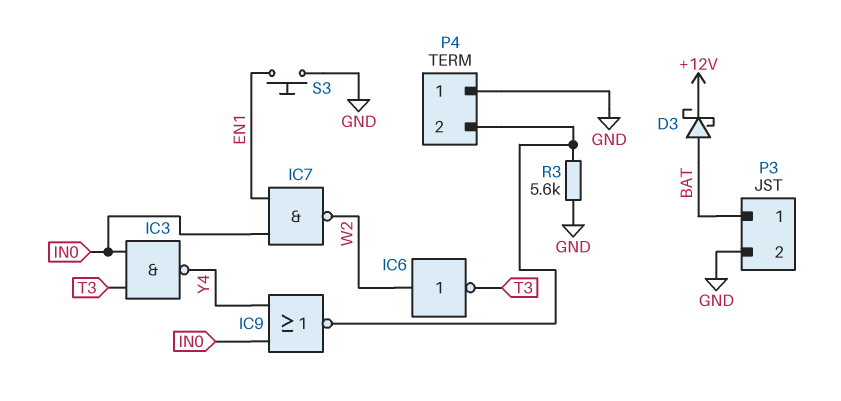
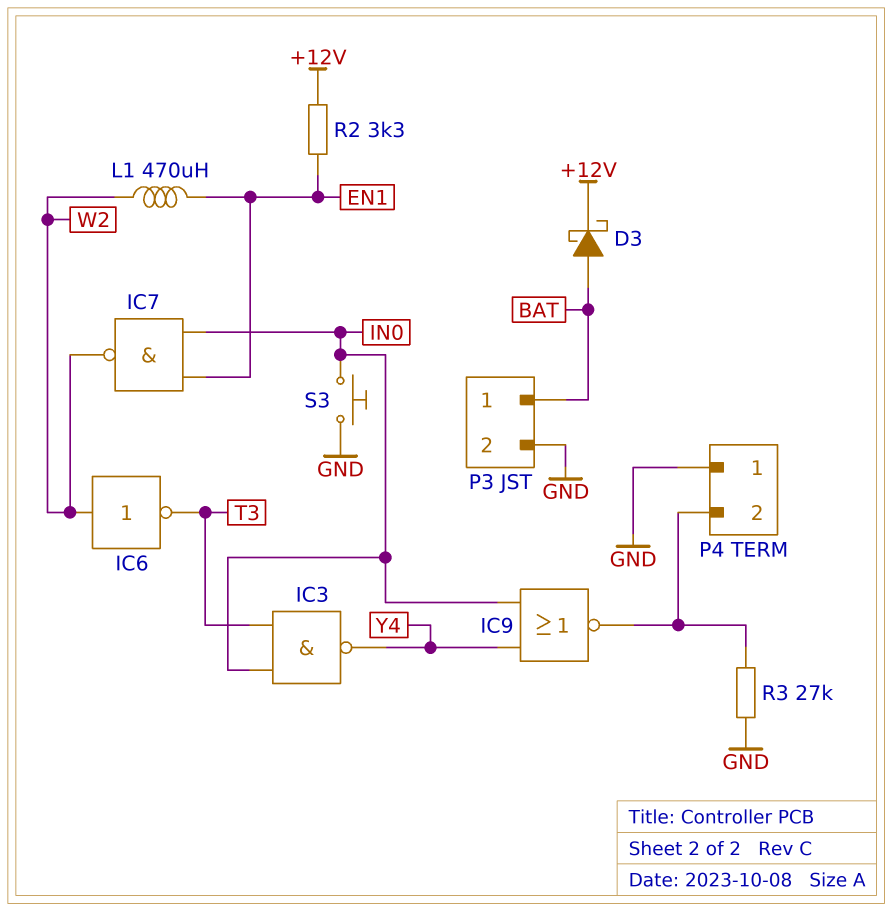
L1: none -> 470uH (EN1, W2)
R2: none -> 3.3k (+12V, EN1)
R3: 5.6k (GND, P4/2) -> 27k (GND, P4/2)
S3: button (EN1, GND) -> button (GND, IN0)

